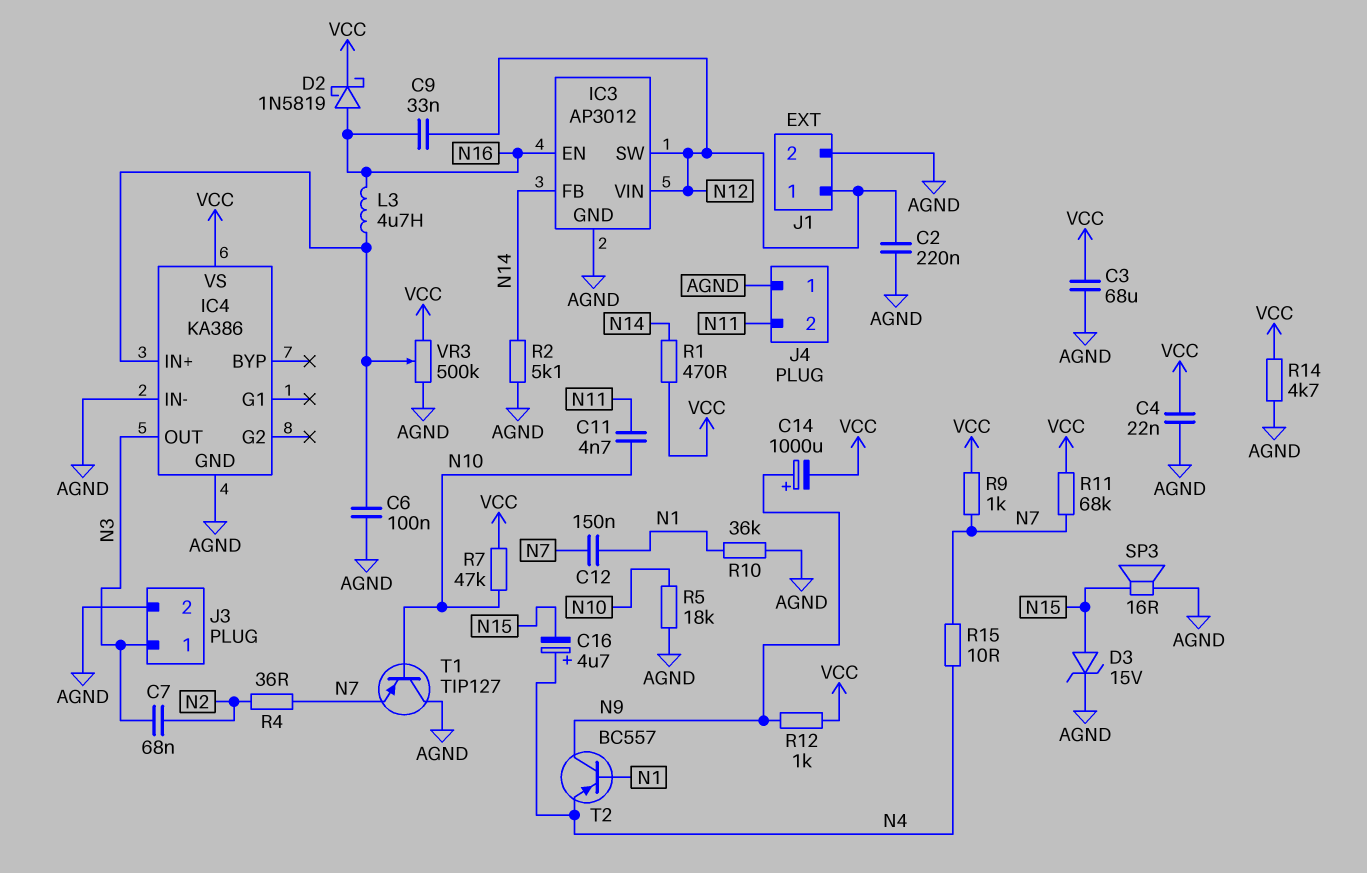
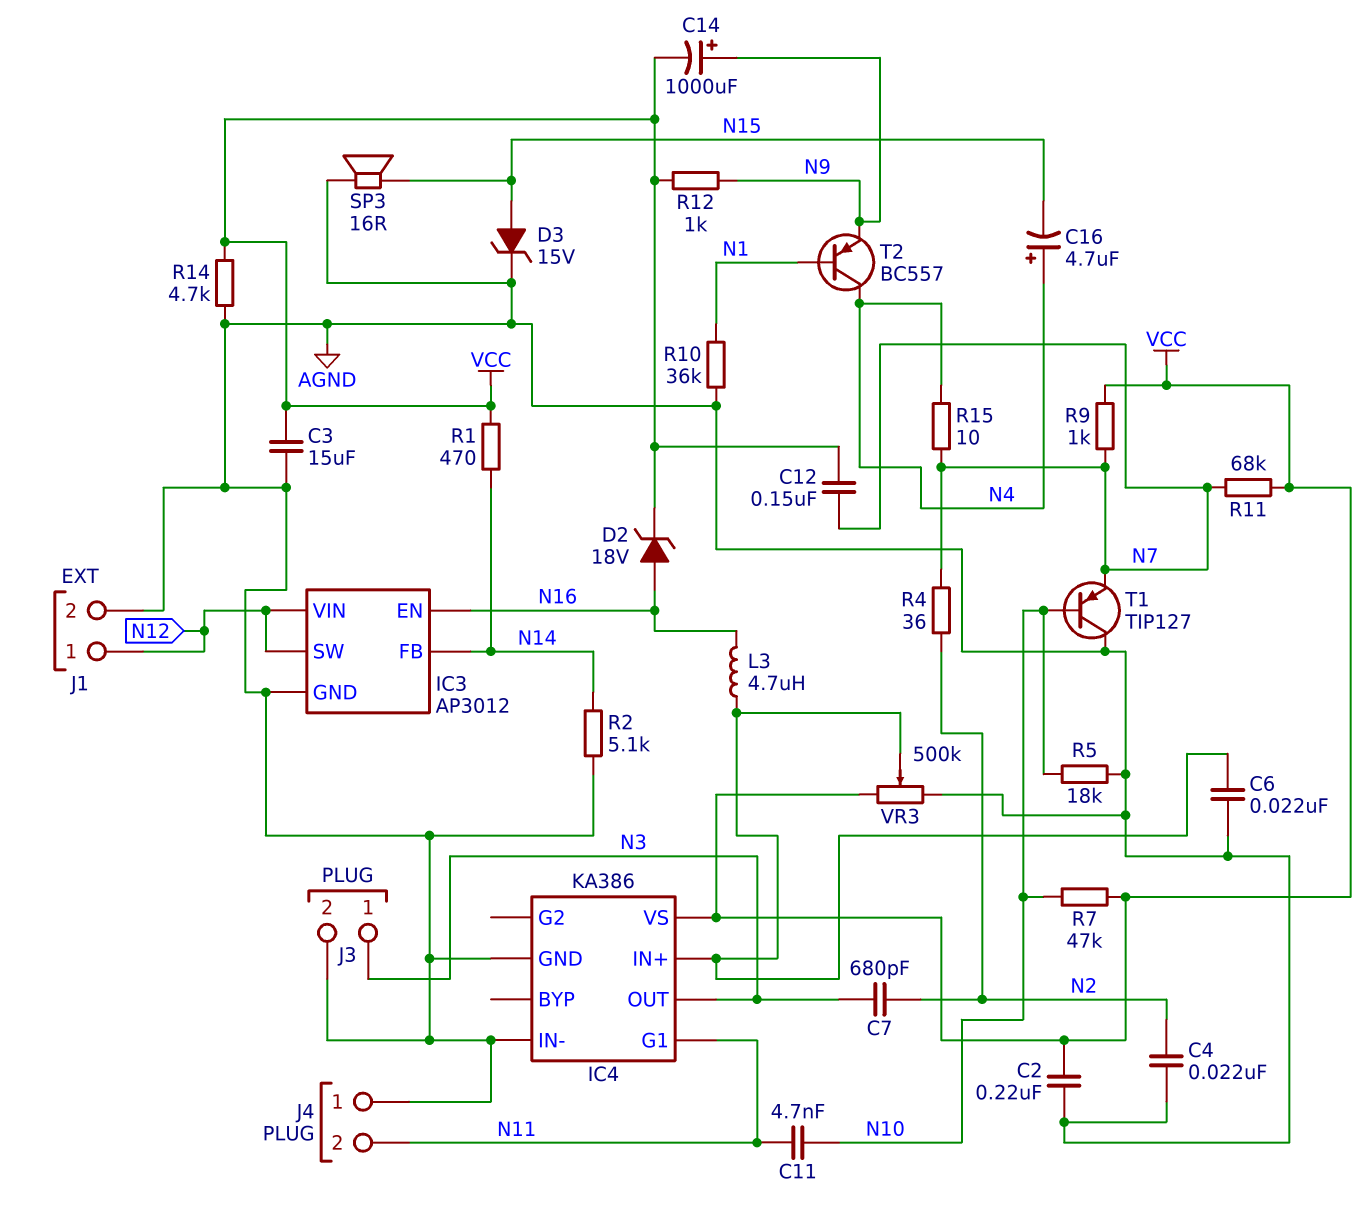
C2: 220nF (AGND, N12) -> 220nF (AGND, VCC)
C3: 68uF (AGND, VCC) -> 15uF (AGND, VCC)
C4: 22nF (AGND, VCC) -> 22nF (AGND, N2)
C6: 100nF (AGND, IC4/IN+) -> 22nF (AGND, IC4/IN+)
C7: 68nF (N2, N3) -> 680pF (N2, N3)
C9: 33nF (N12, N16) -> none
C12: 150nF (N1, N7) -> 150nF (N7, VCC)
D2: schottky 1N5819 (A N16, K VCC) -> zener 18V (A N16, K VCC)
IC4 pin G1: none -> N11
T2: PNP BC557 (B N1, C N9, E N4) -> PNP BC557 (B N1, C N4, E N9)

